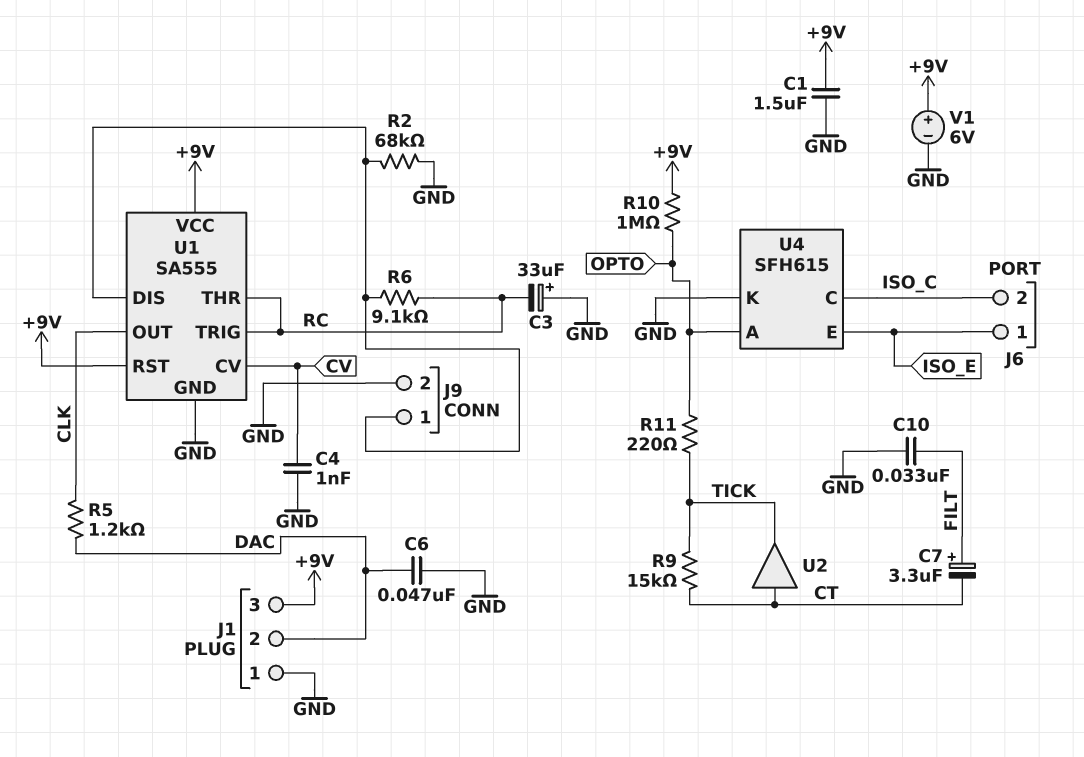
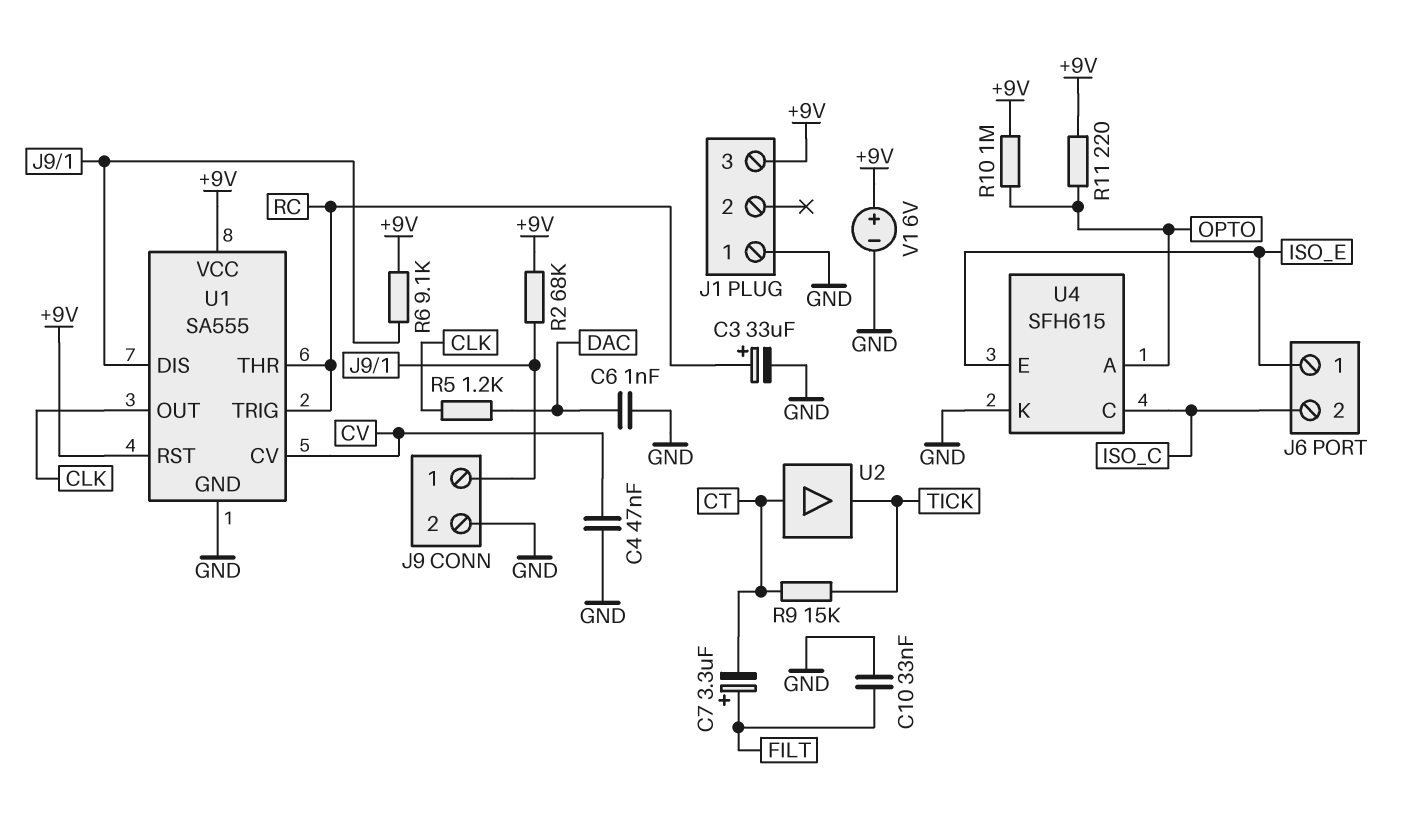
C1: 1.5uF (+9V, GND) -> none
C3: 33uF (plus GND, minus RC) -> 33uF (plus RC, minus GND)
C4: 1nF (CV, GND) -> 47nF (CV, GND)
C6: 47nF (DAC, GND) -> 1nF (DAC, GND)
J1 pin 2: DAC -> none
R2: 68k (GND, J9/1) -> 68k (+9V, J9/1)
R6: 9.1k (J9/1, RC) -> 9.1k (+9V, J9/1)
R11: 220 (OPTO, TICK) -> 220 (+9V, OPTO)

